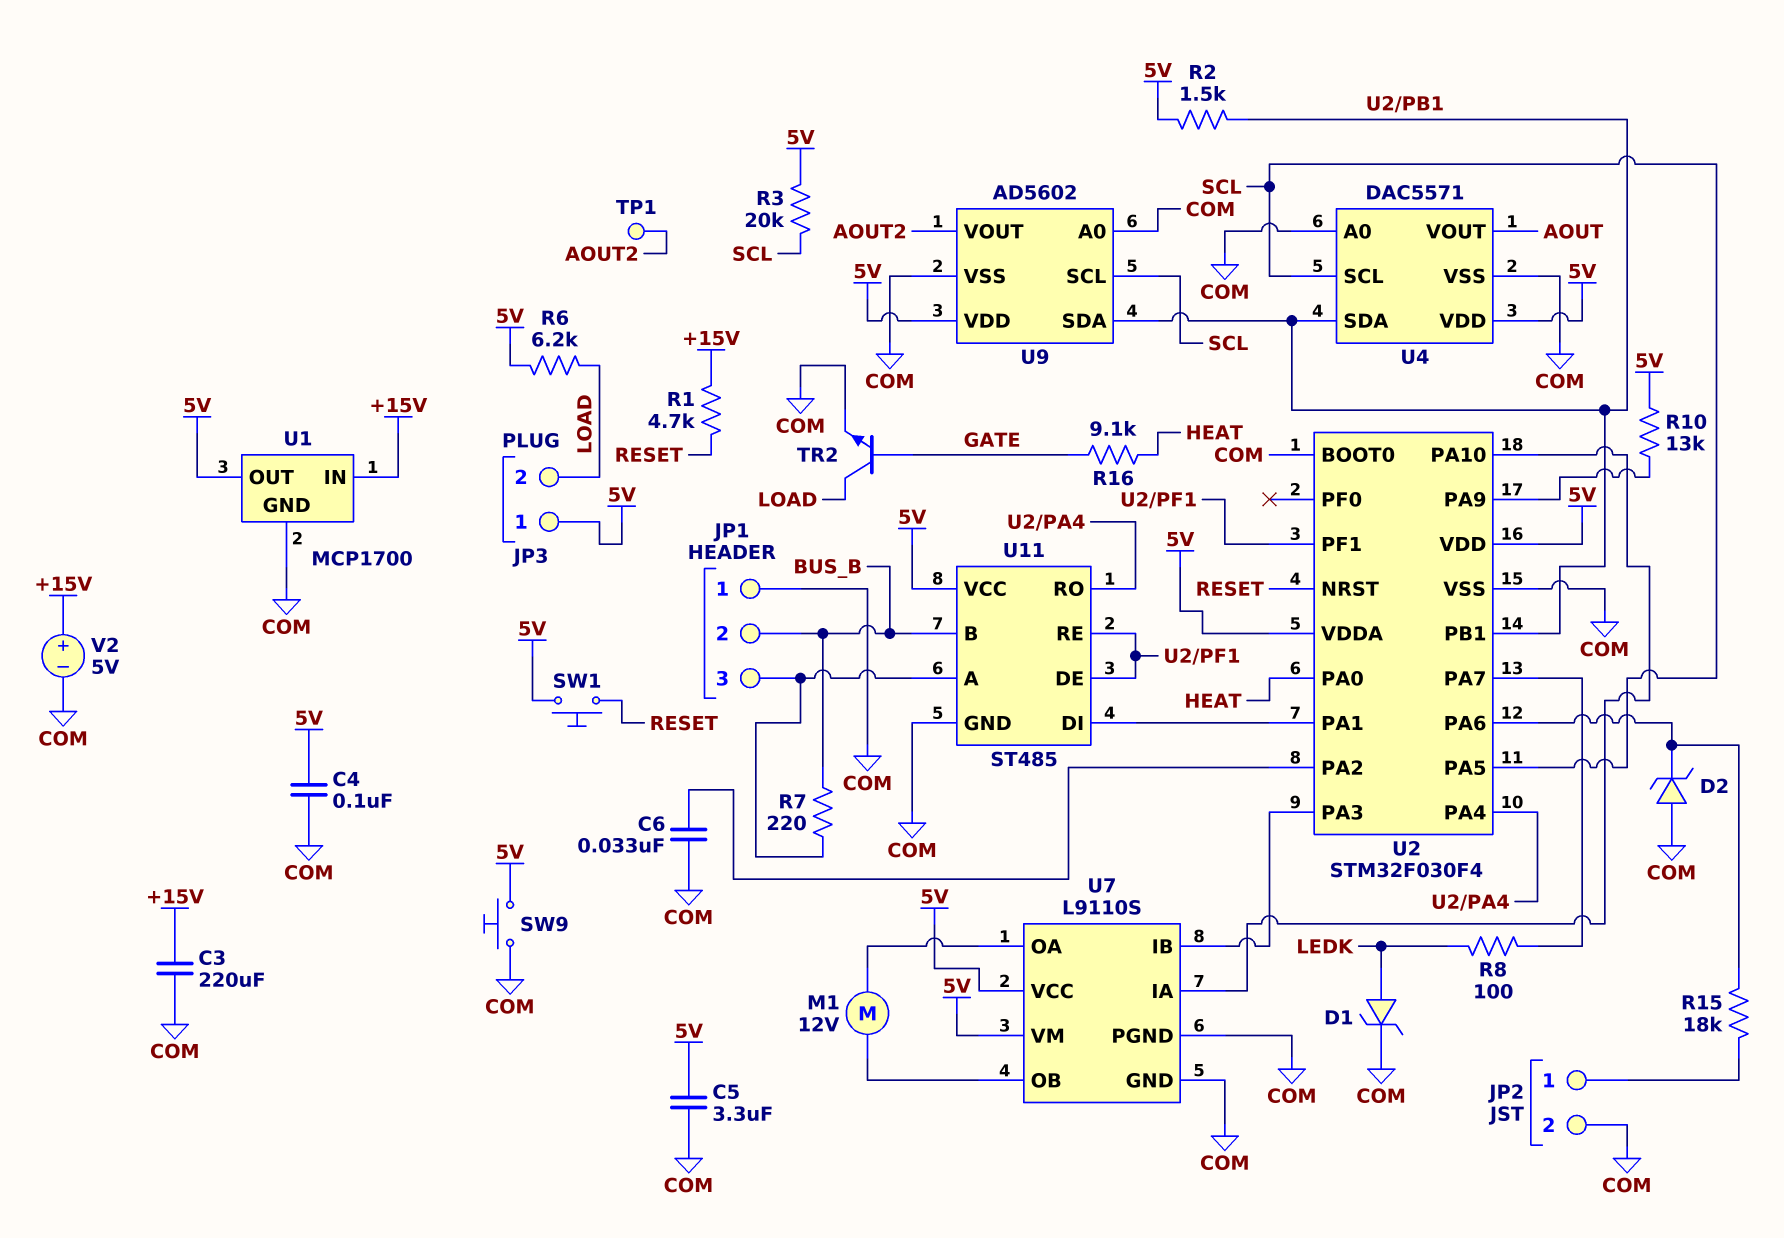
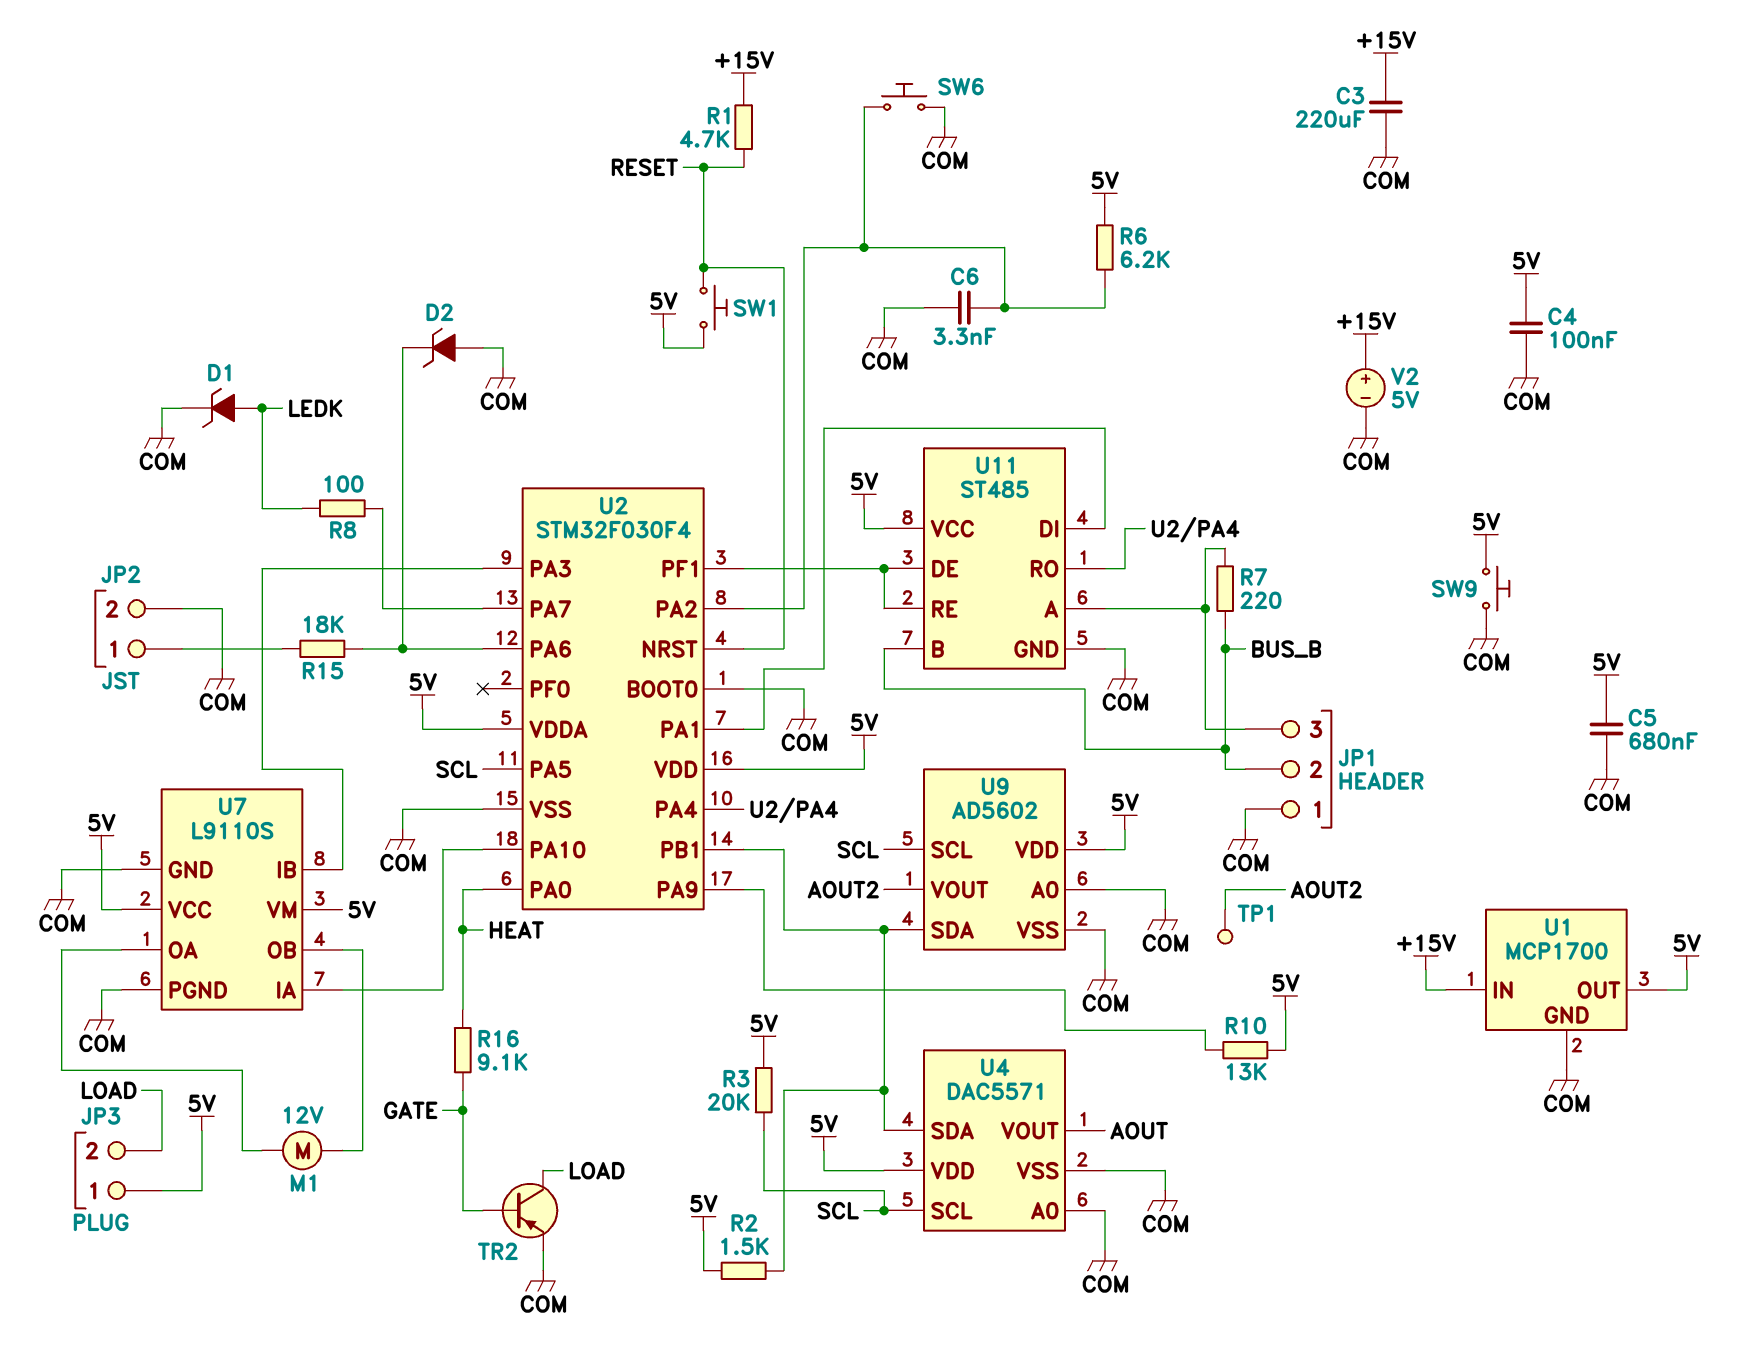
C5: 3.3uF (5V, COM) -> 680nF (5V, COM)
C6: 33nF (COM, U2/PA2) -> 3.3nF (COM, U2/PA2)
R6: 6.2k (5V, LOAD) -> 6.2k (5V, U2/PA2)
SW6: none -> button (COM, U2/PA2)
TR2: NPN (B GATE, C LOAD, E COM) -> PNP (B GATE, C LOAD, E COM)

